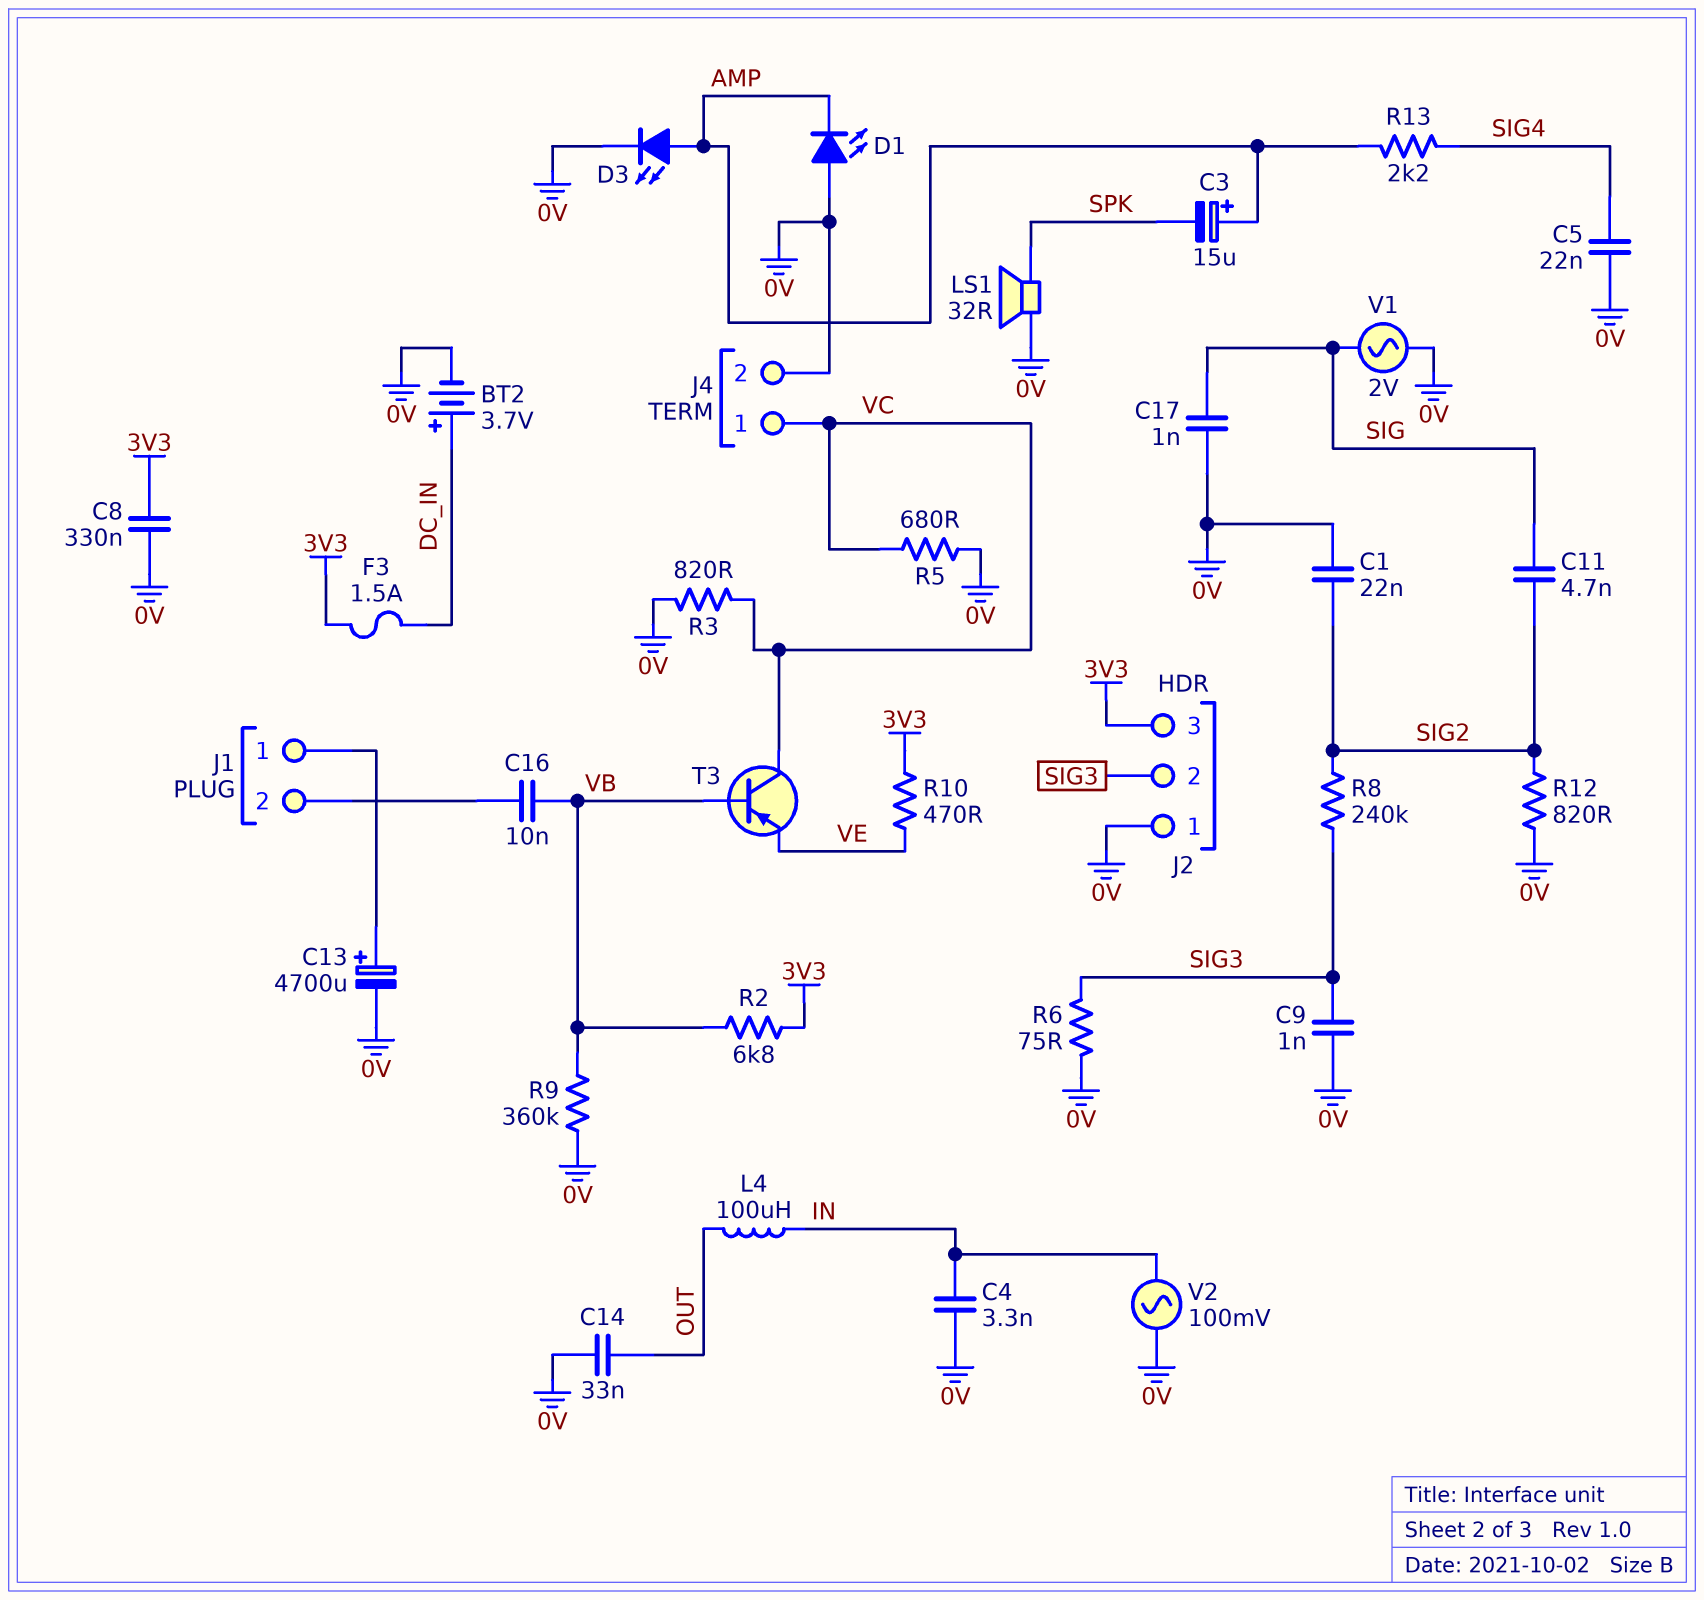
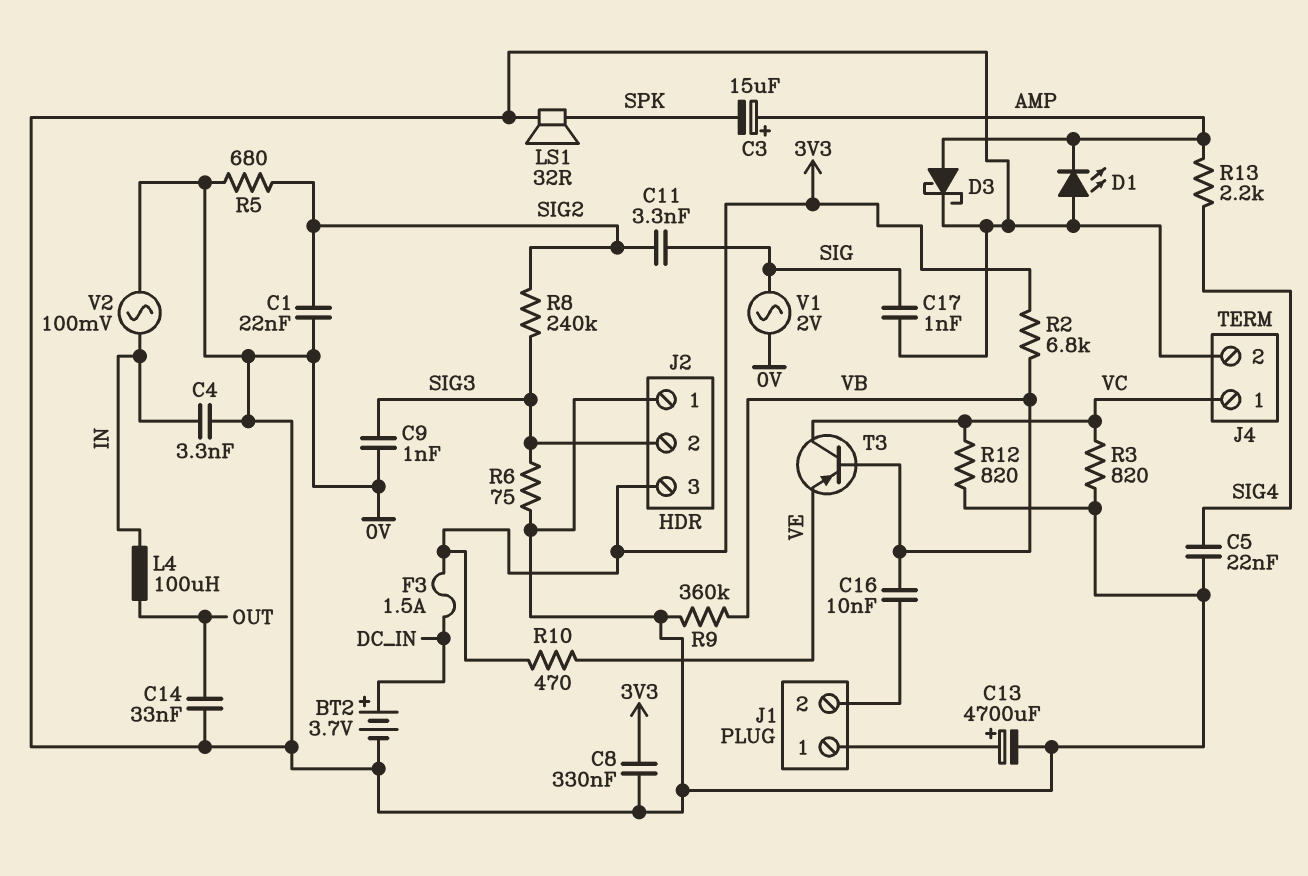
C11: 4.7nF (SIG, SIG2) -> 3.3nF (SIG, SIG2)
D3: LED (A AMP, K 0V) -> schottky (A AMP, K 0V)
R5: 680 (0V, VC) -> 680 (0V, SIG2)
R12: 820 (0V, SIG2) -> 820 (0V, VC)

